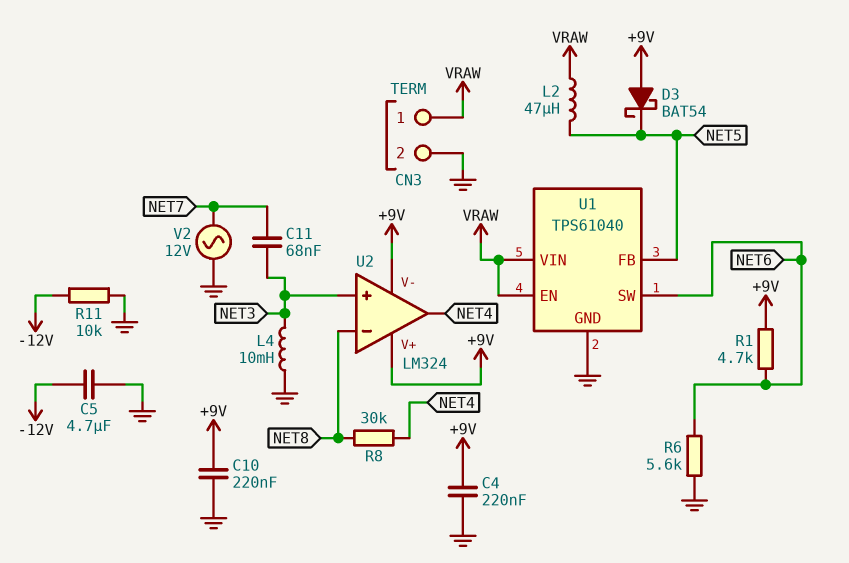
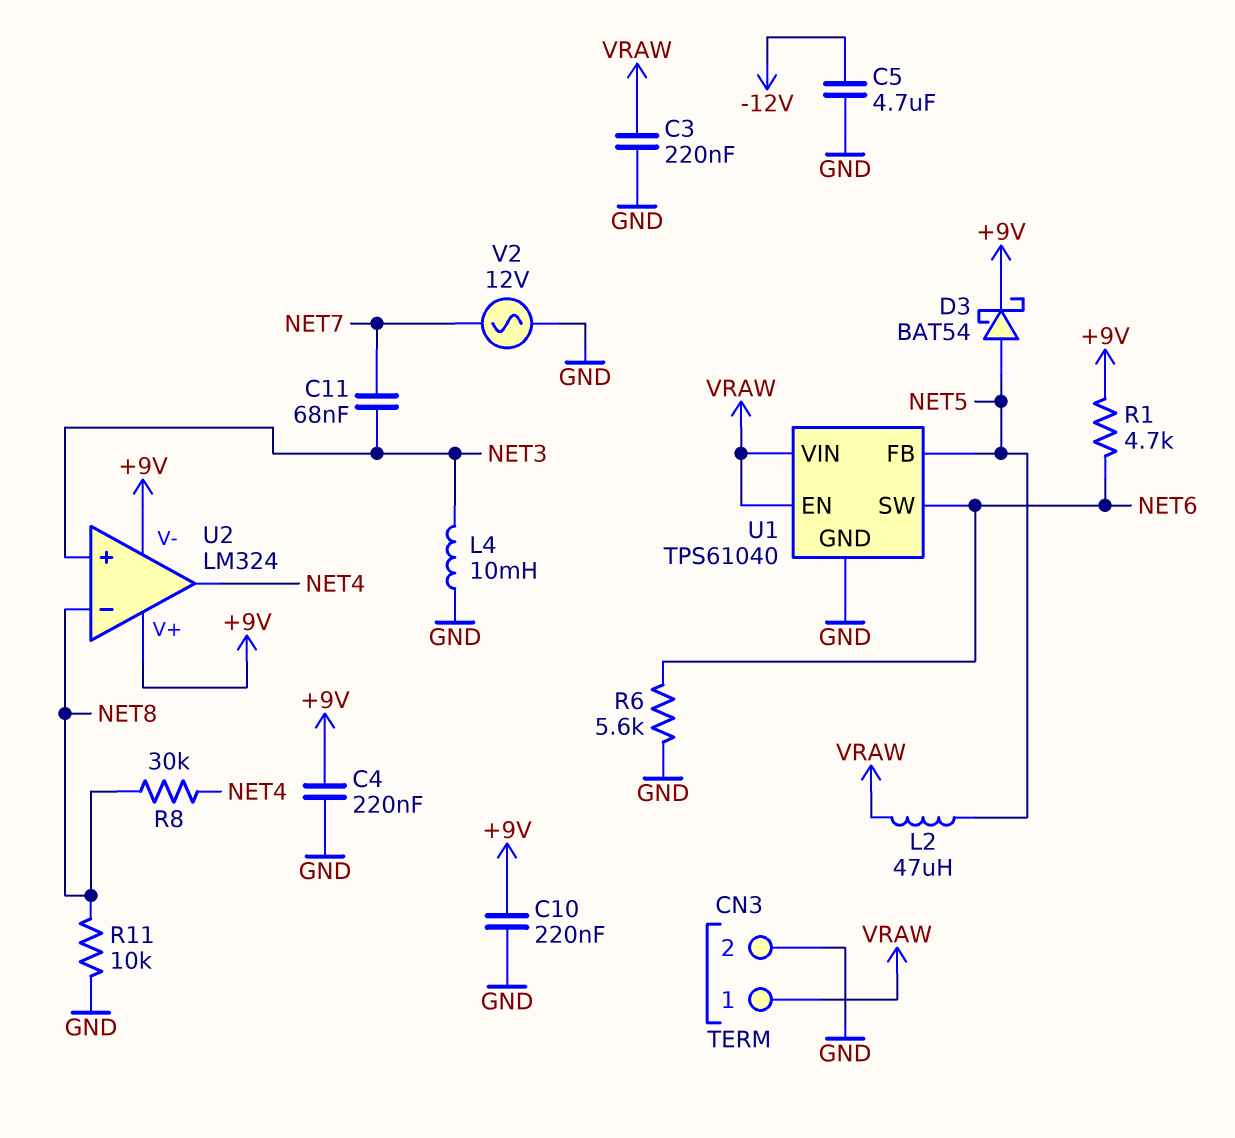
C3: none -> 220nF (GND, VRAW)
D3: schottky BAT54 (A +9V, K NET5) -> schottky BAT54 (A NET5, K +9V)
R11: 10k (-12V, GND) -> 10k (GND, NET8)

